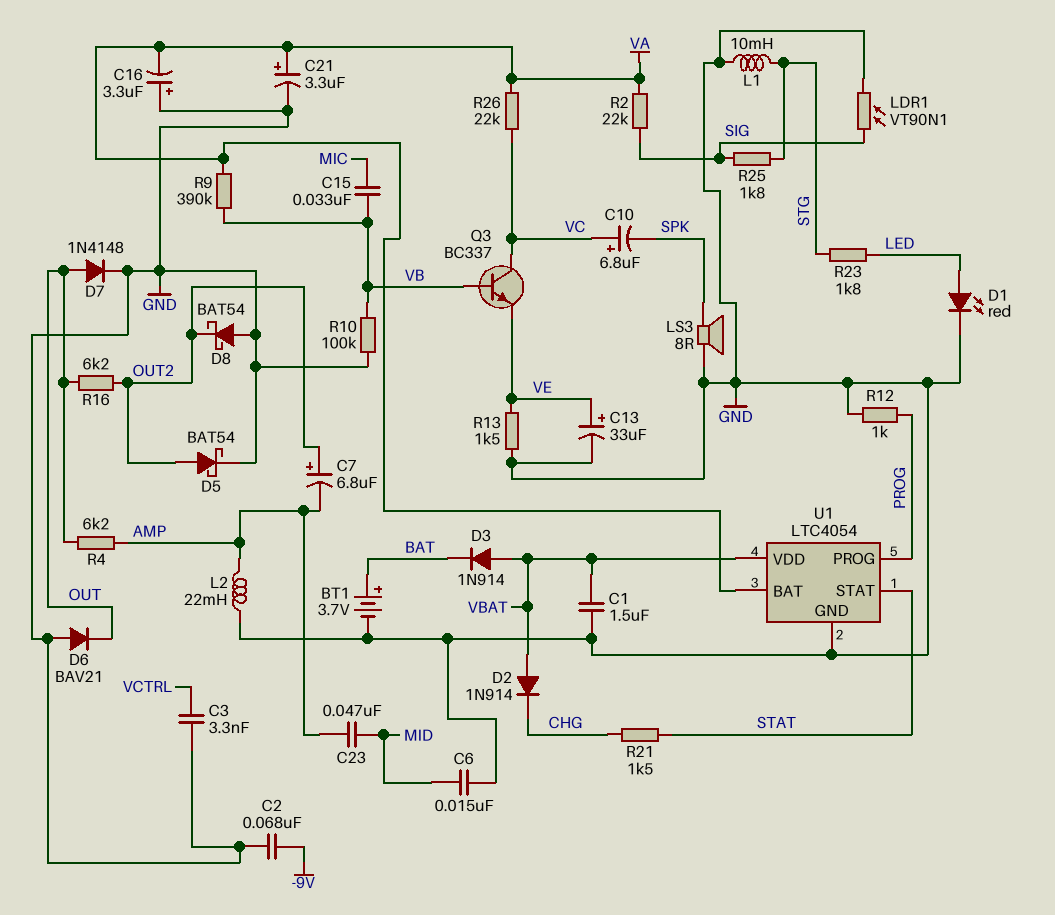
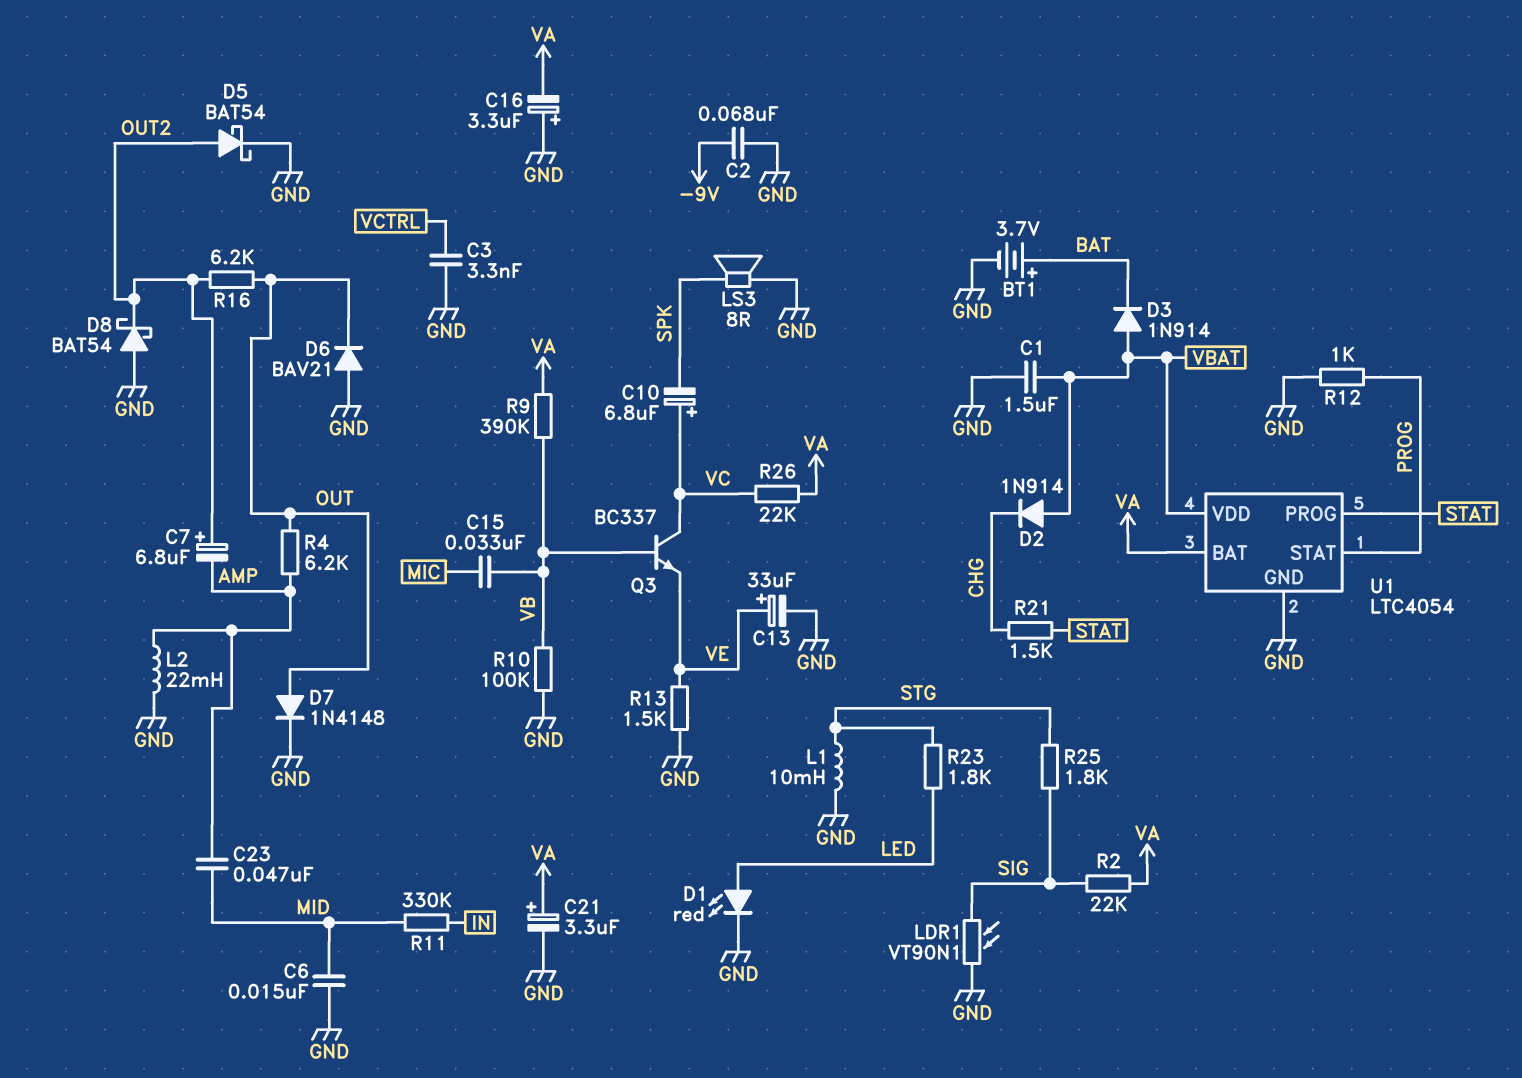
R11: none -> 330k (IN, MID)
U1 pin PROG: PROG -> STAT
U1 pin STAT: STAT -> PROG

